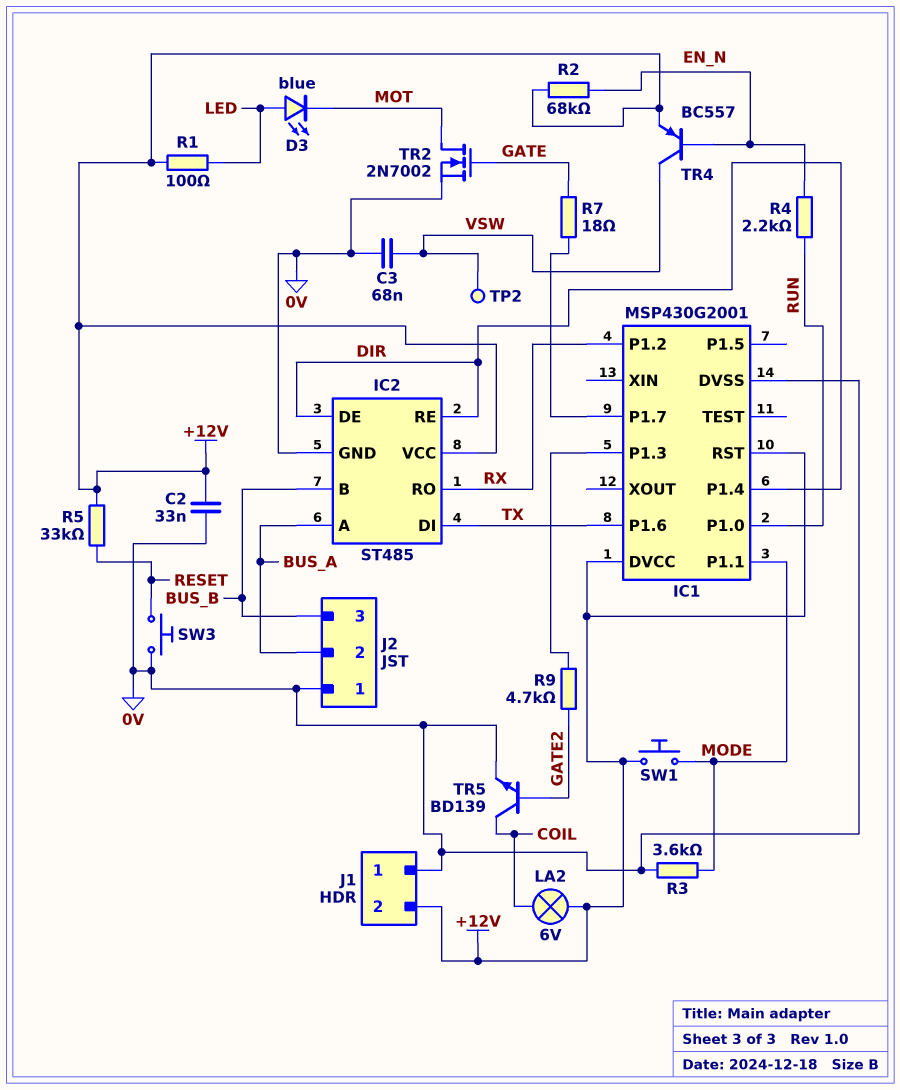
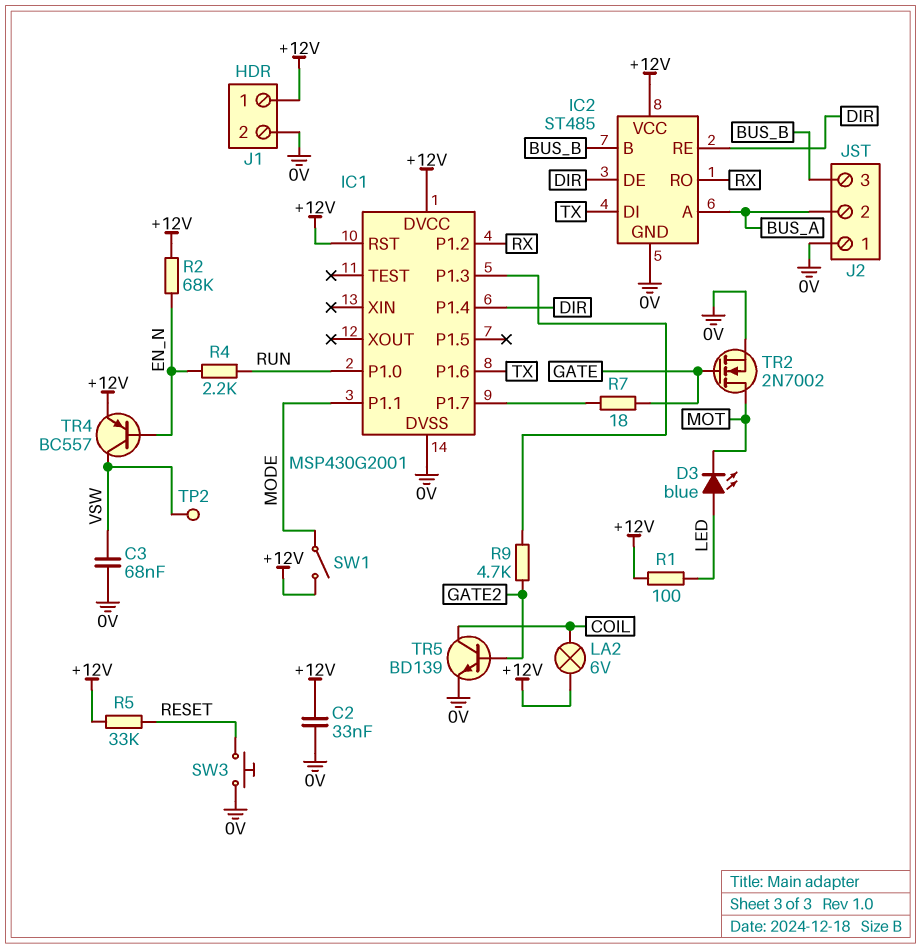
J1 pin 1: 0V -> +12V
J1 pin 2: +12V -> 0V
R3: 3.6k (0V, MODE) -> none
SW1: button (+12V, MODE) -> switch (+12V, MODE)

